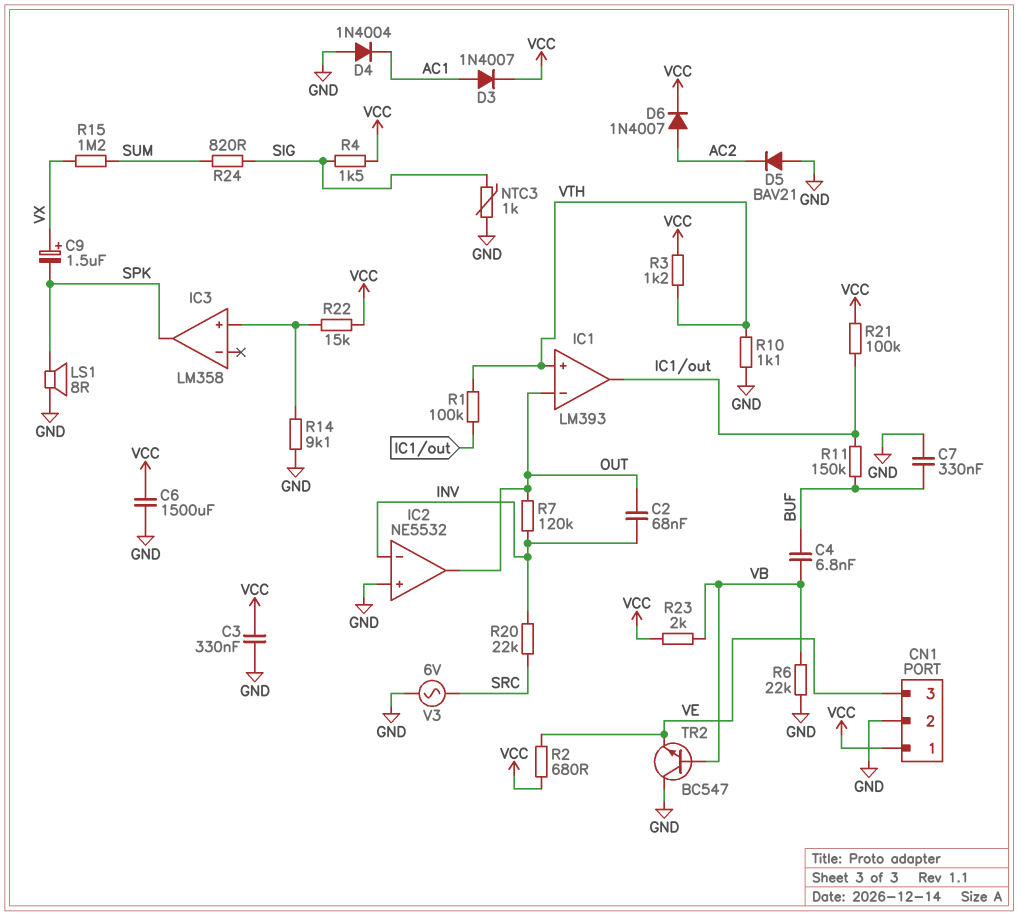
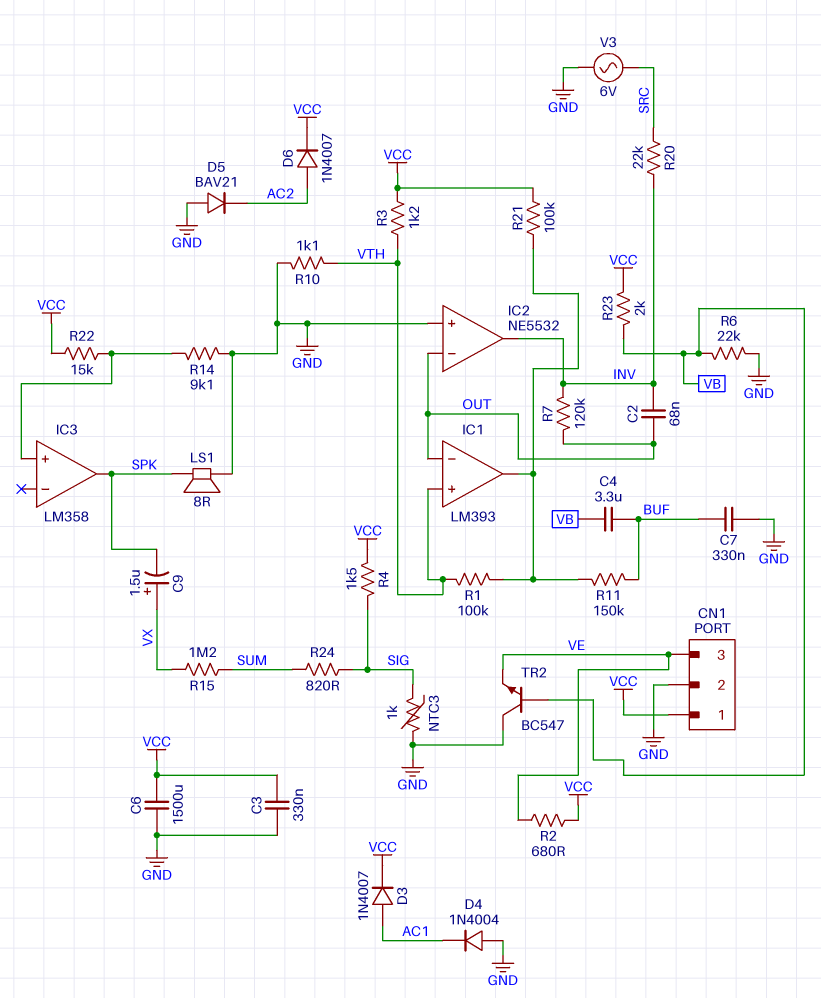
C4: 6.8nF (BUF, VB) -> 3.3uF (BUF, VB)
IC2 pin in-: INV -> OUT
IC2 pin out: OUT -> INV

